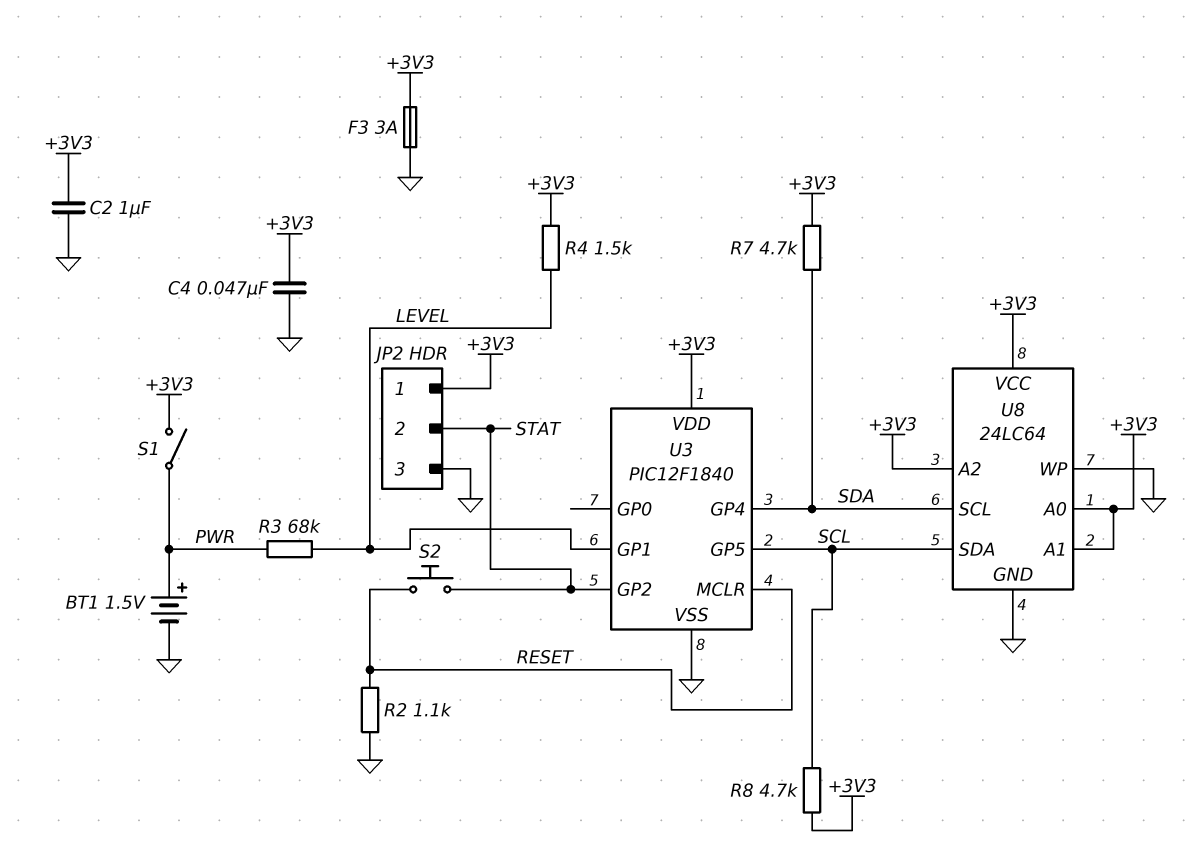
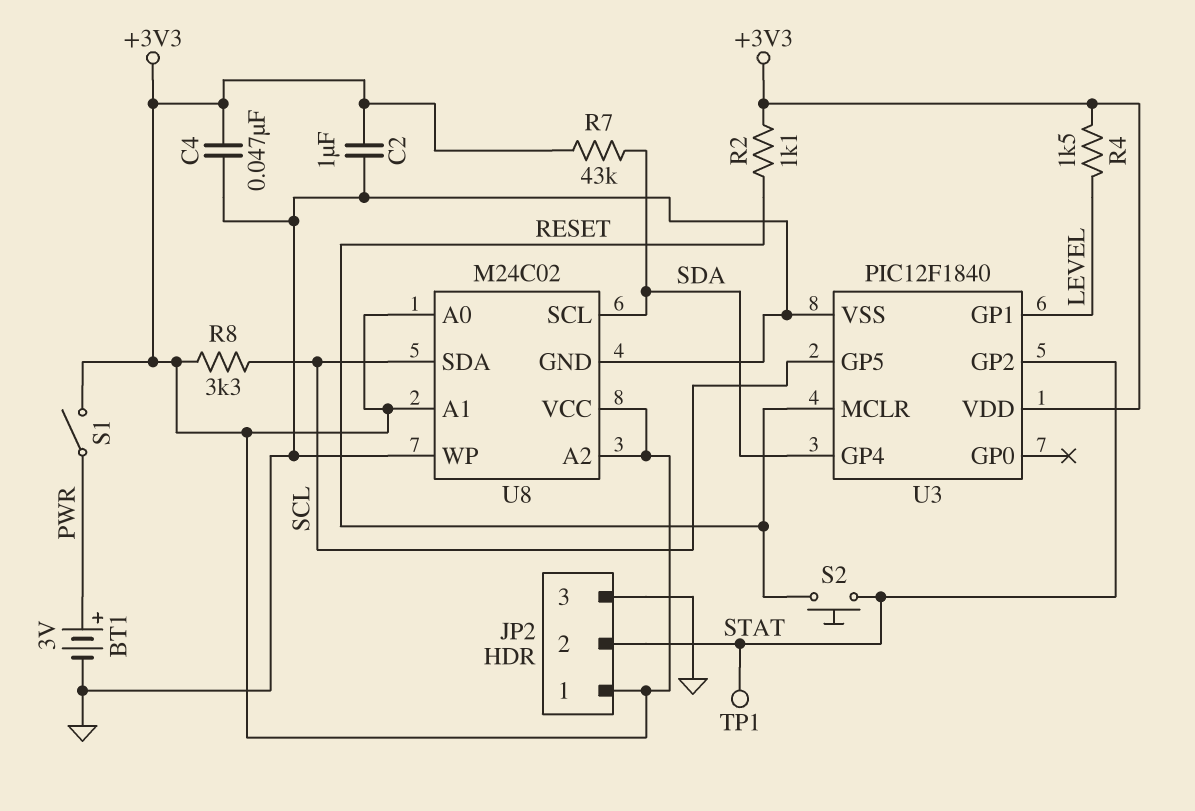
BT1: 1.5V (plus PWR, minus GND) -> 3V (plus PWR, minus GND)
F3: 3A (+3V3, GND) -> none
R2: 1.1k (GND, RESET) -> 1.1k (+3V3, RESET)
R3: 68k (LEVEL, PWR) -> none
R7: 4.7k (+3V3, SDA) -> 43k (+3V3, SDA)
R8: 4.7k (+3V3, SCL) -> 3.3k (+3V3, SCL)
TP1: none -> test point (STAT)
U8: 24LC64 -> M24C02

